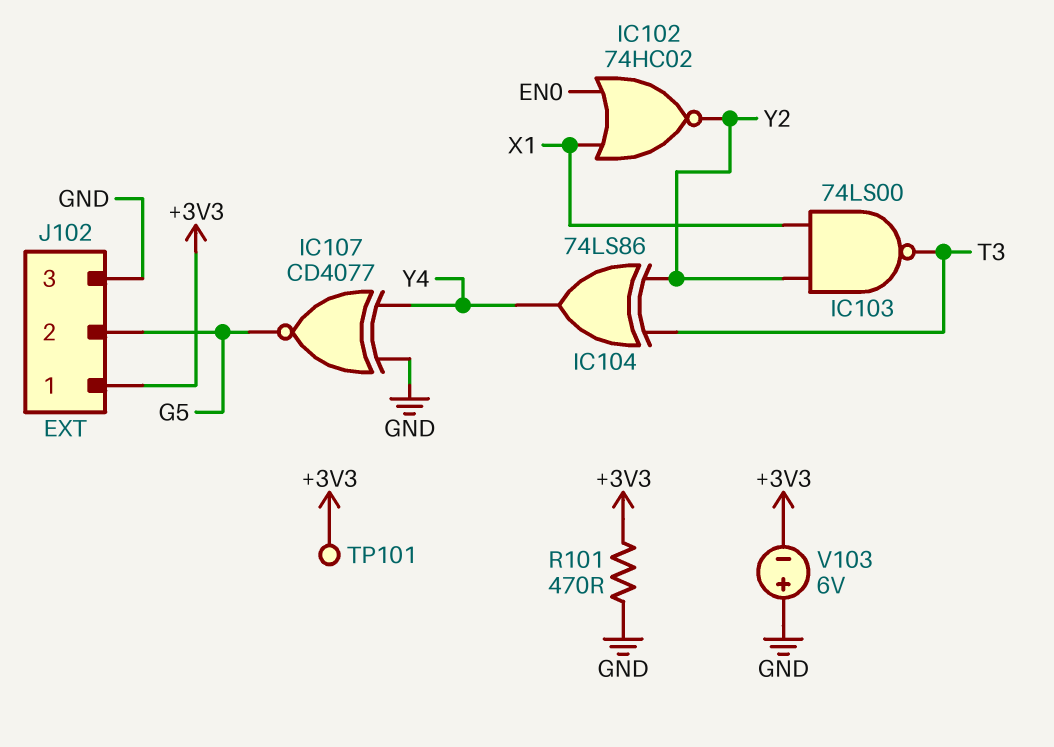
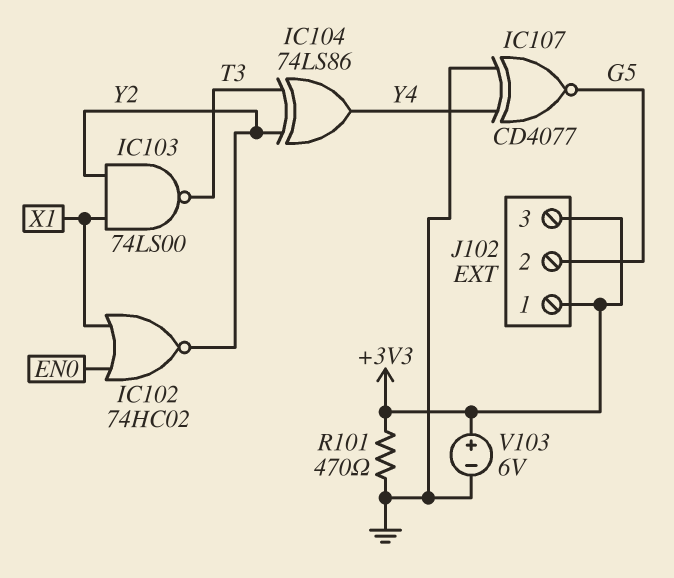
J102 pin 3: GND -> +3V3
TP101: test point (+3V3) -> none
V103: 6V (plus GND, minus +3V3) -> 6V (plus +3V3, minus GND)

